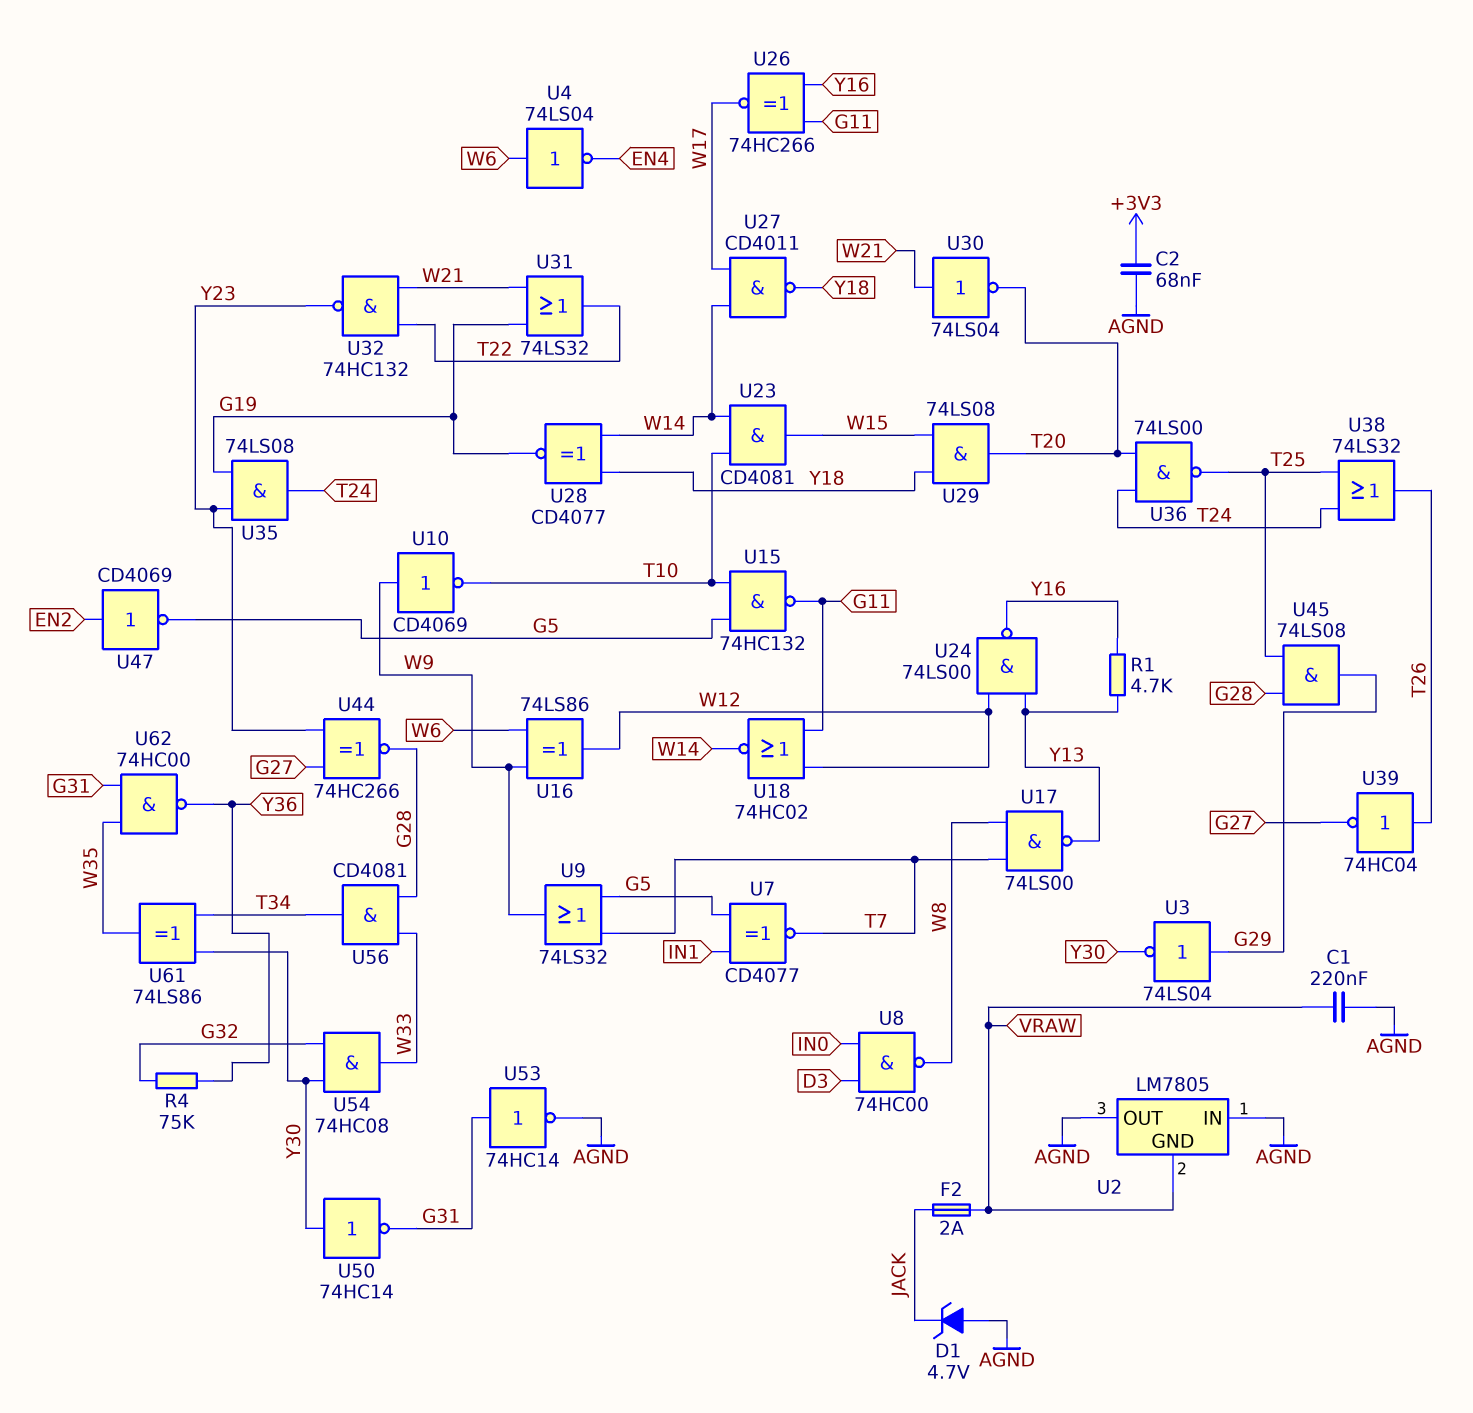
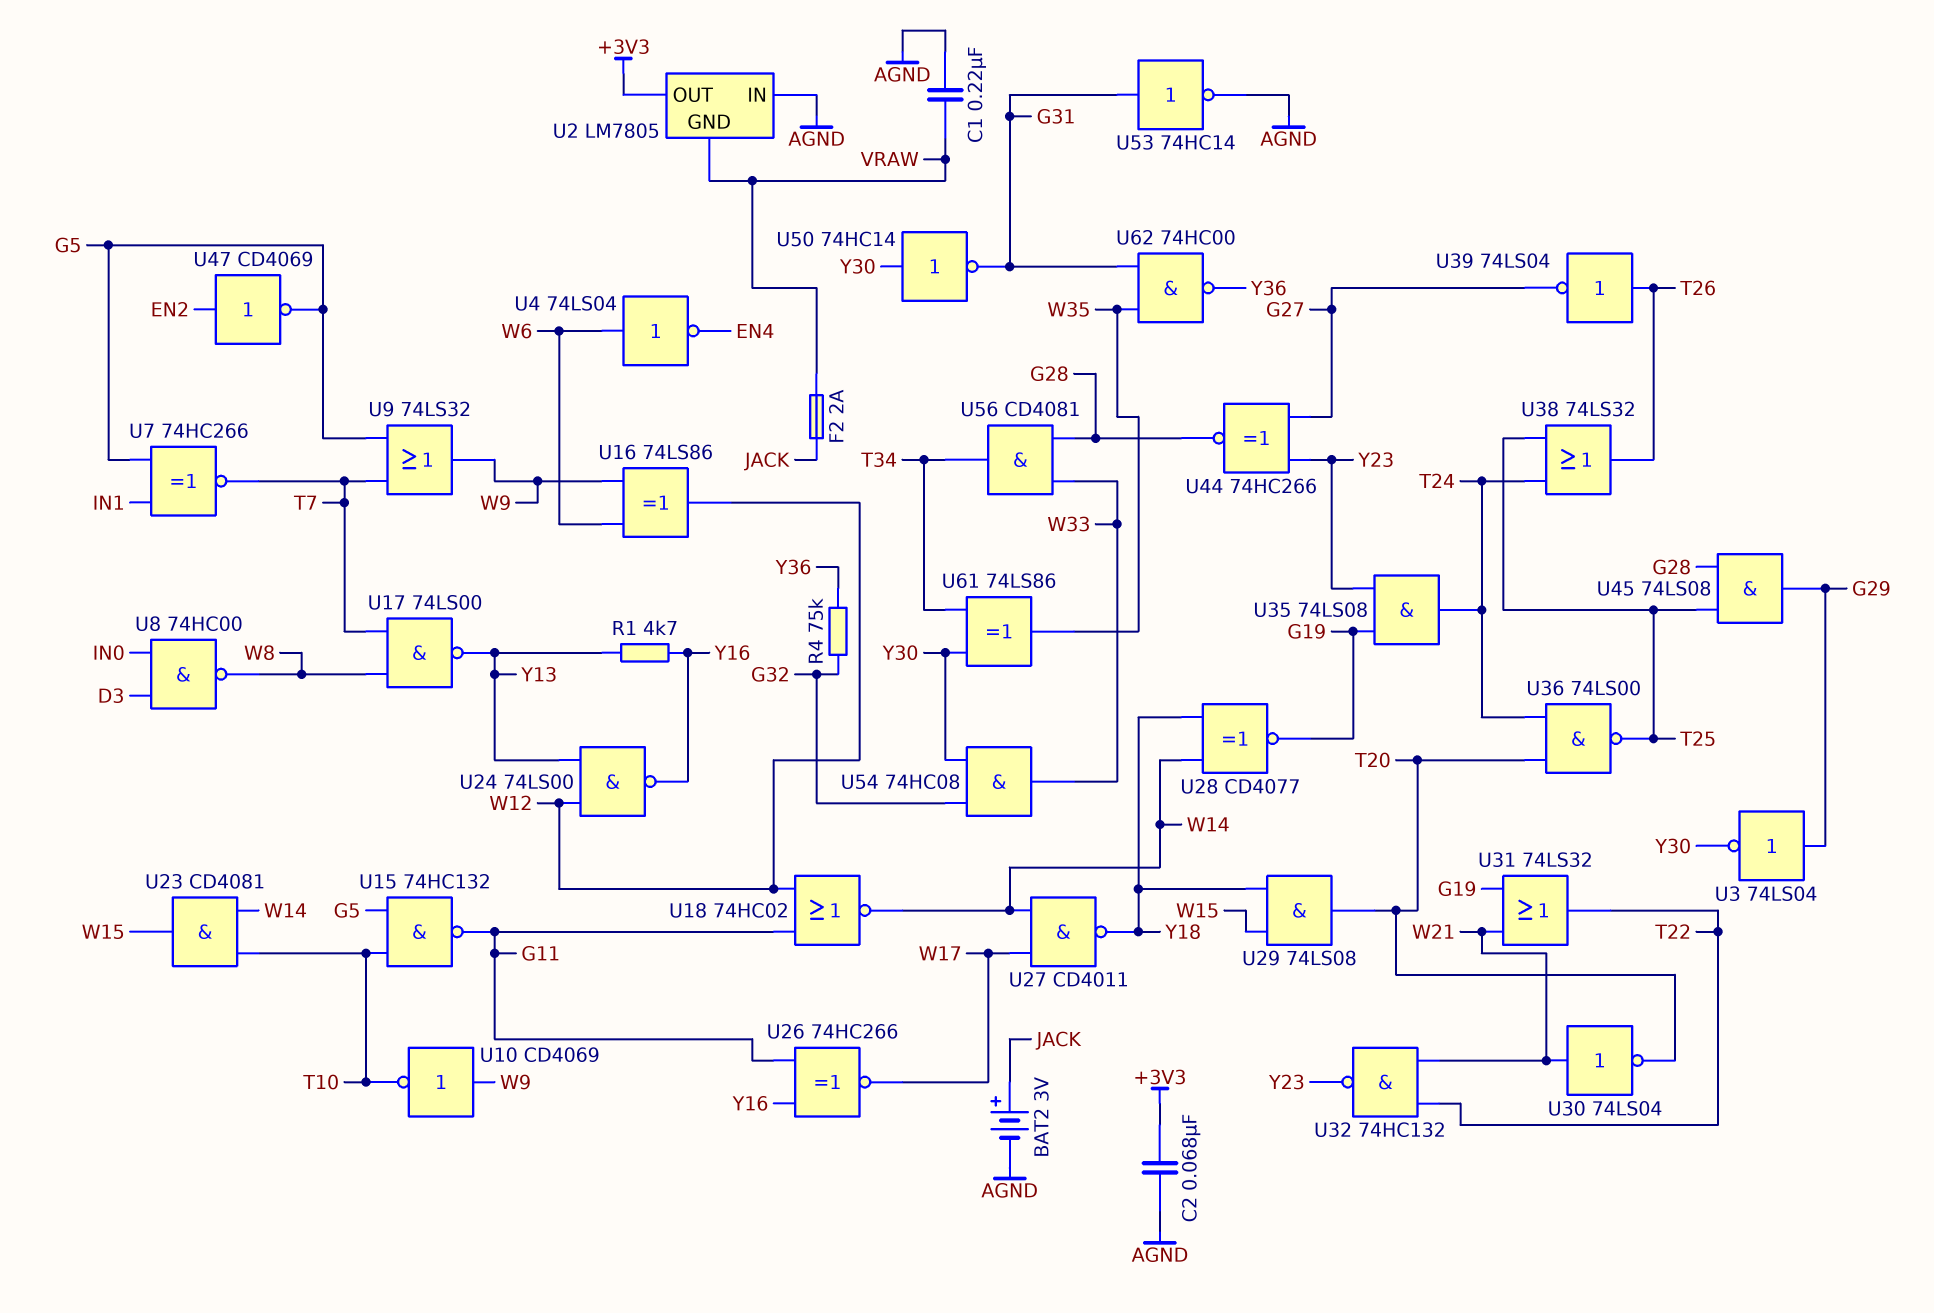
BAT2: none -> 3V (plus JACK, minus AGND)
D1: zener 4.7V (A AGND, K JACK) -> none
U2 pin OUT: AGND -> +3V3
U7: XNOR CD4077 (in G5, in IN1, out T7) -> XNOR 74HC266 (in G5, in IN1, out T7)
U39: NOT 74HC04 (in T26, out G27) -> NOT 74LS04 (in T26, out G27)

